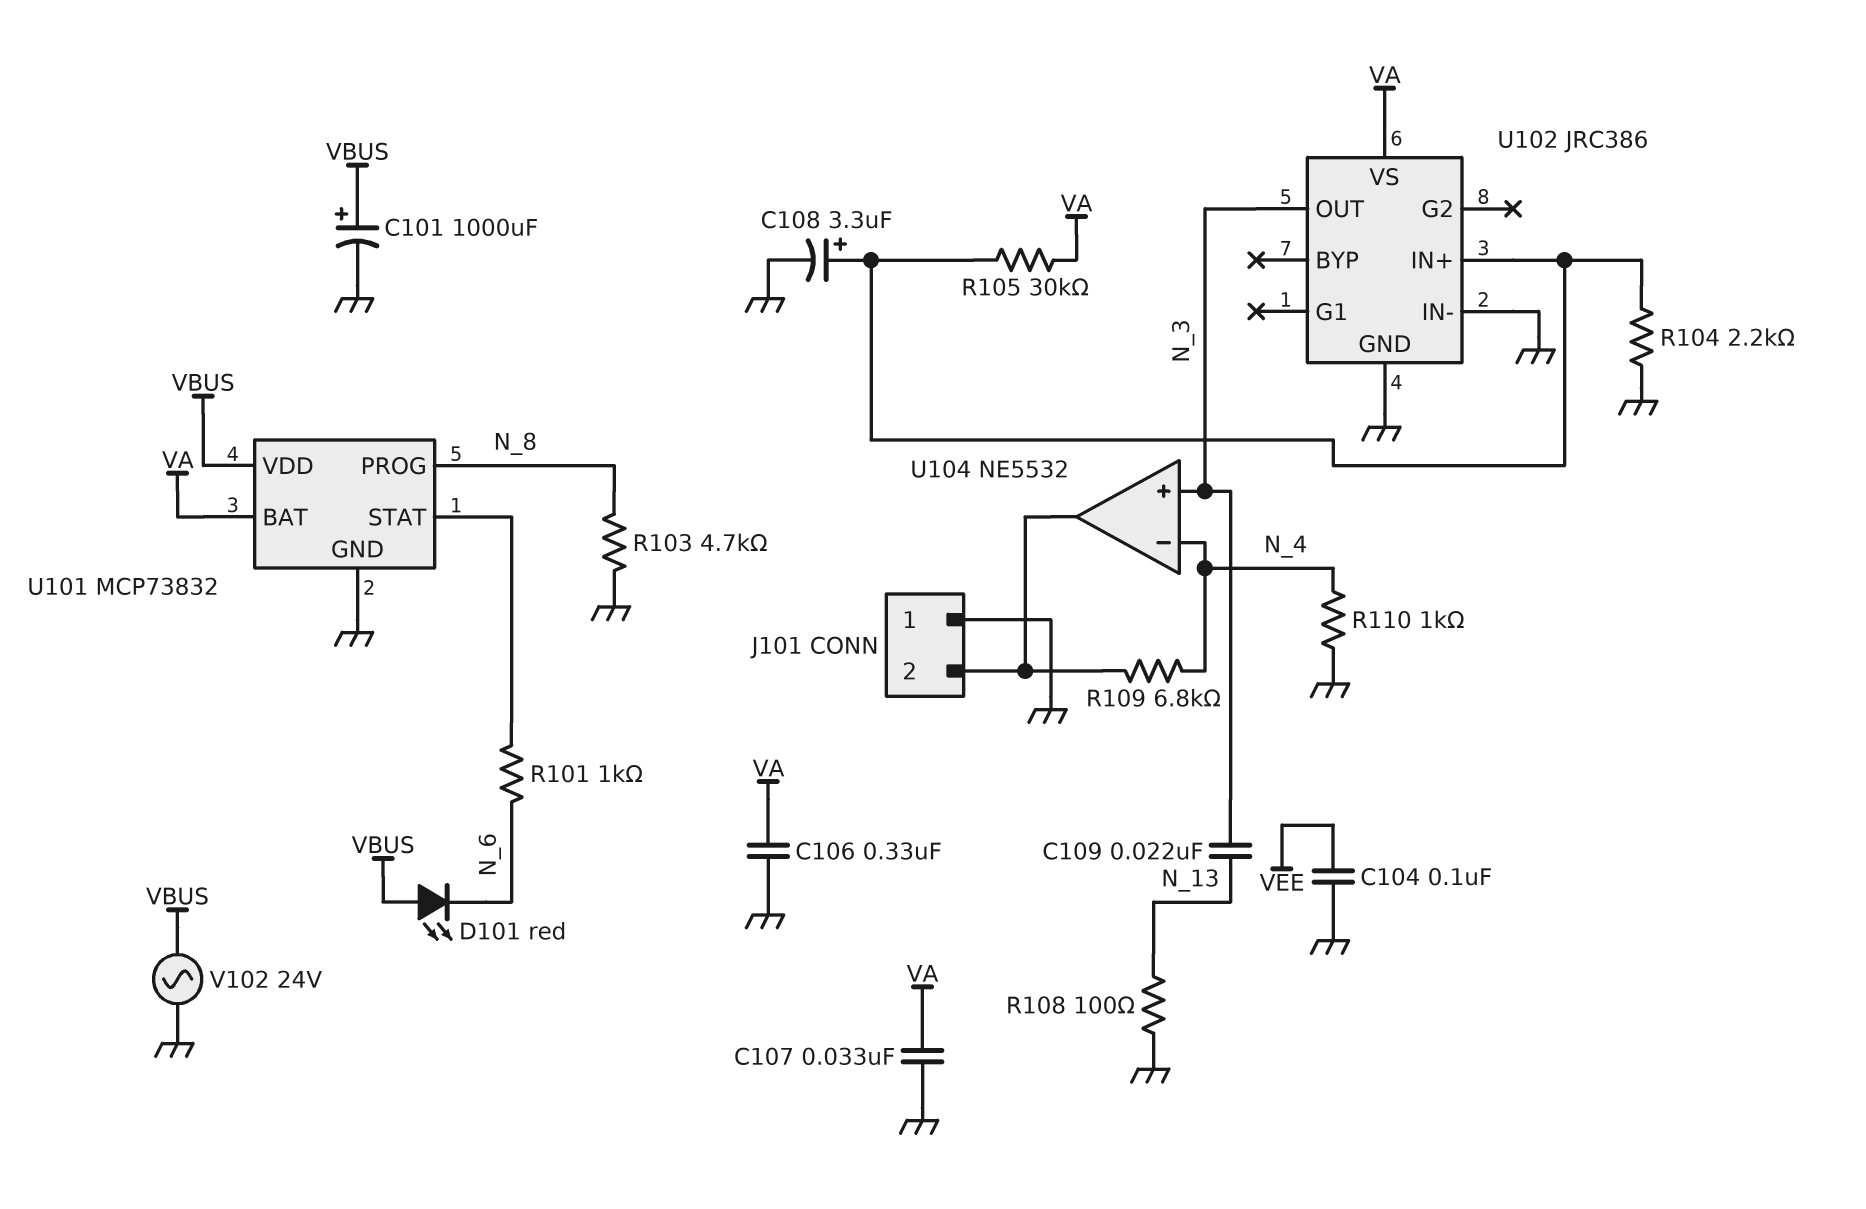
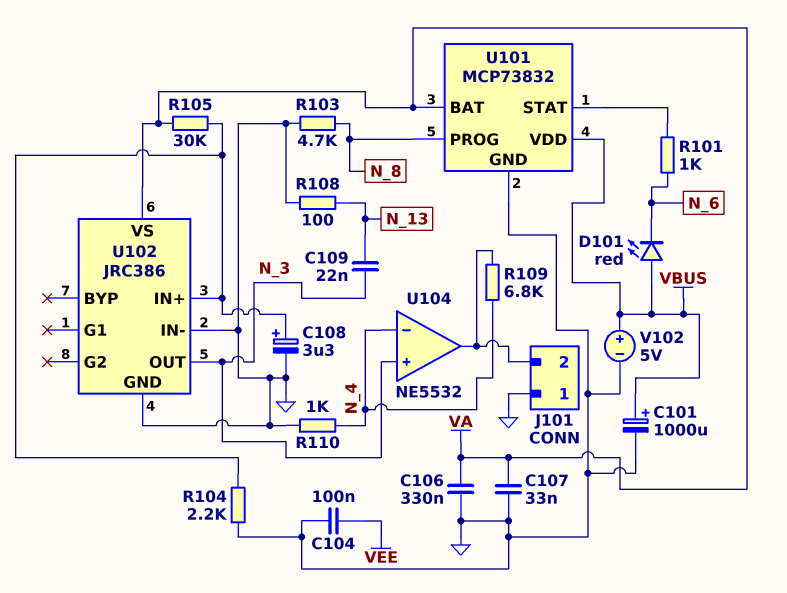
V102: AC 24V (GND, VBUS) -> 5V (plus VBUS, minus GND)

